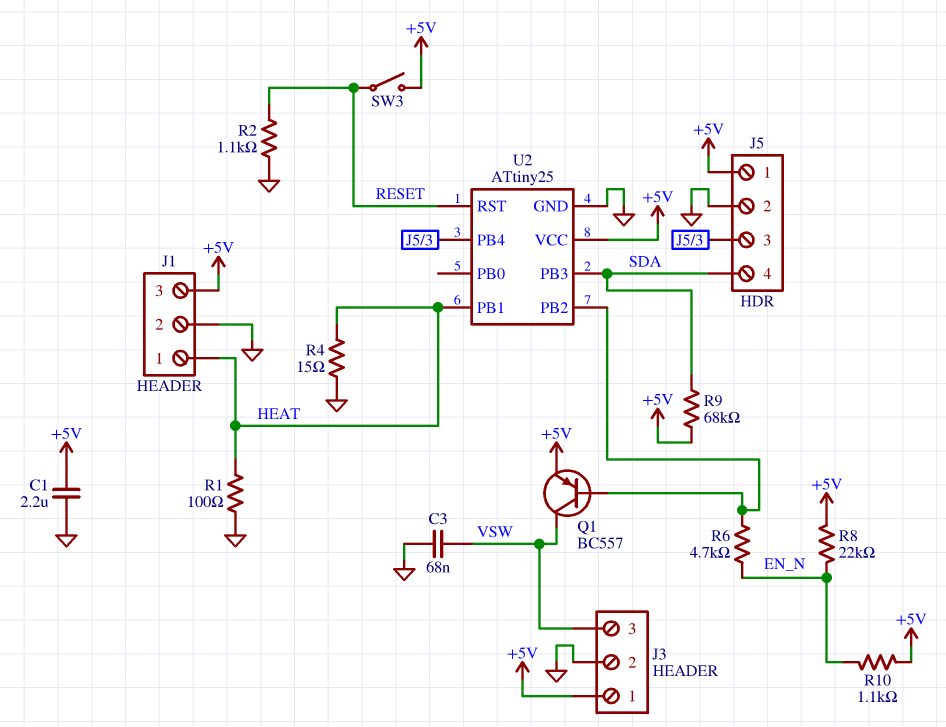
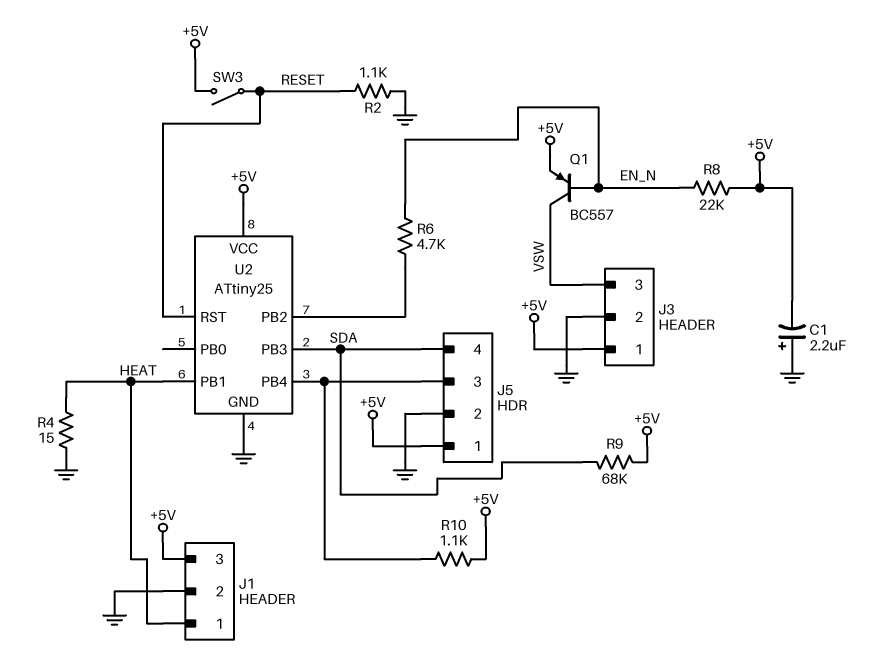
C1: 2.2uF (+5V, GND) -> 2.2uF (plus GND, minus +5V)
C3: 68nF (GND, VSW) -> none
Q1: PNP BC557 (B U2/PB2, C VSW, E +5V) -> PNP BC557 (B EN_N, C VSW, E +5V)
R1: 100 (GND, HEAT) -> none
R10: 1.1k (+5V, EN_N) -> 1.1k (+5V, J5/3)

